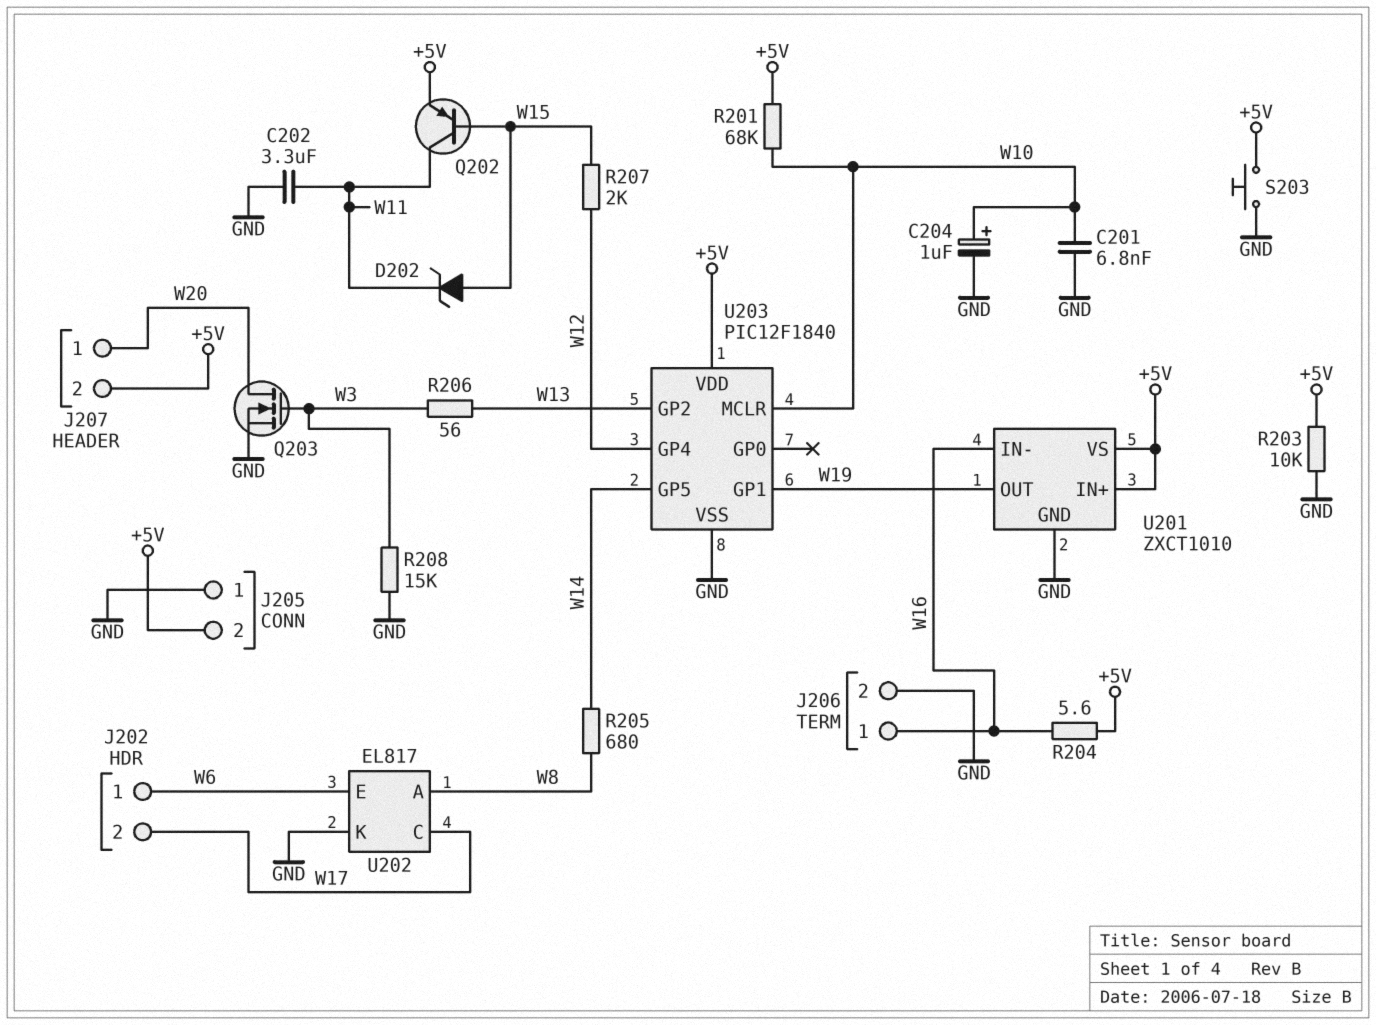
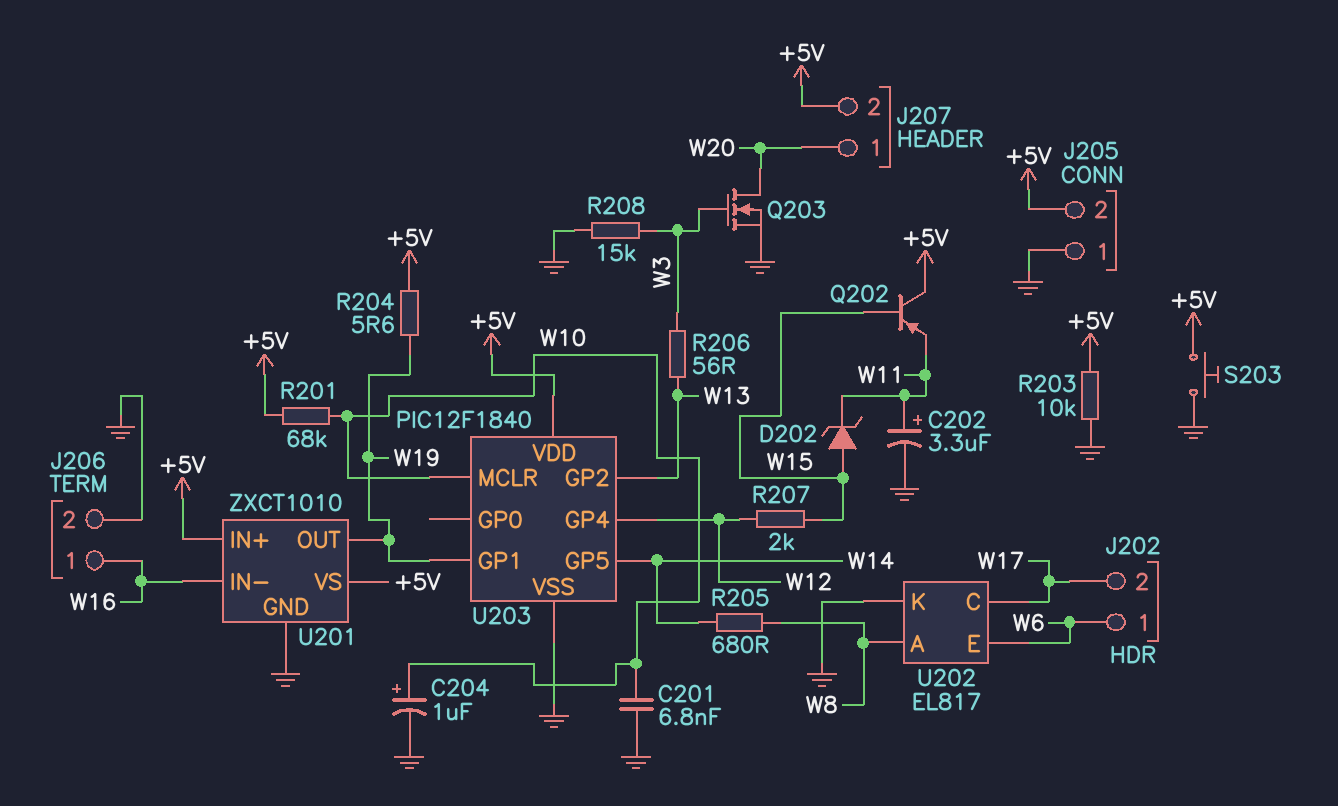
C202: 3.3uF (GND, W11) -> 3.3uF (plus W11, minus GND)
Q202: PNP (B W15, C W11, E +5V) -> PNP (B W15, C +5V, E W11)
R204: 5.6 (+5V, W16) -> 5.6 (+5V, W19)

